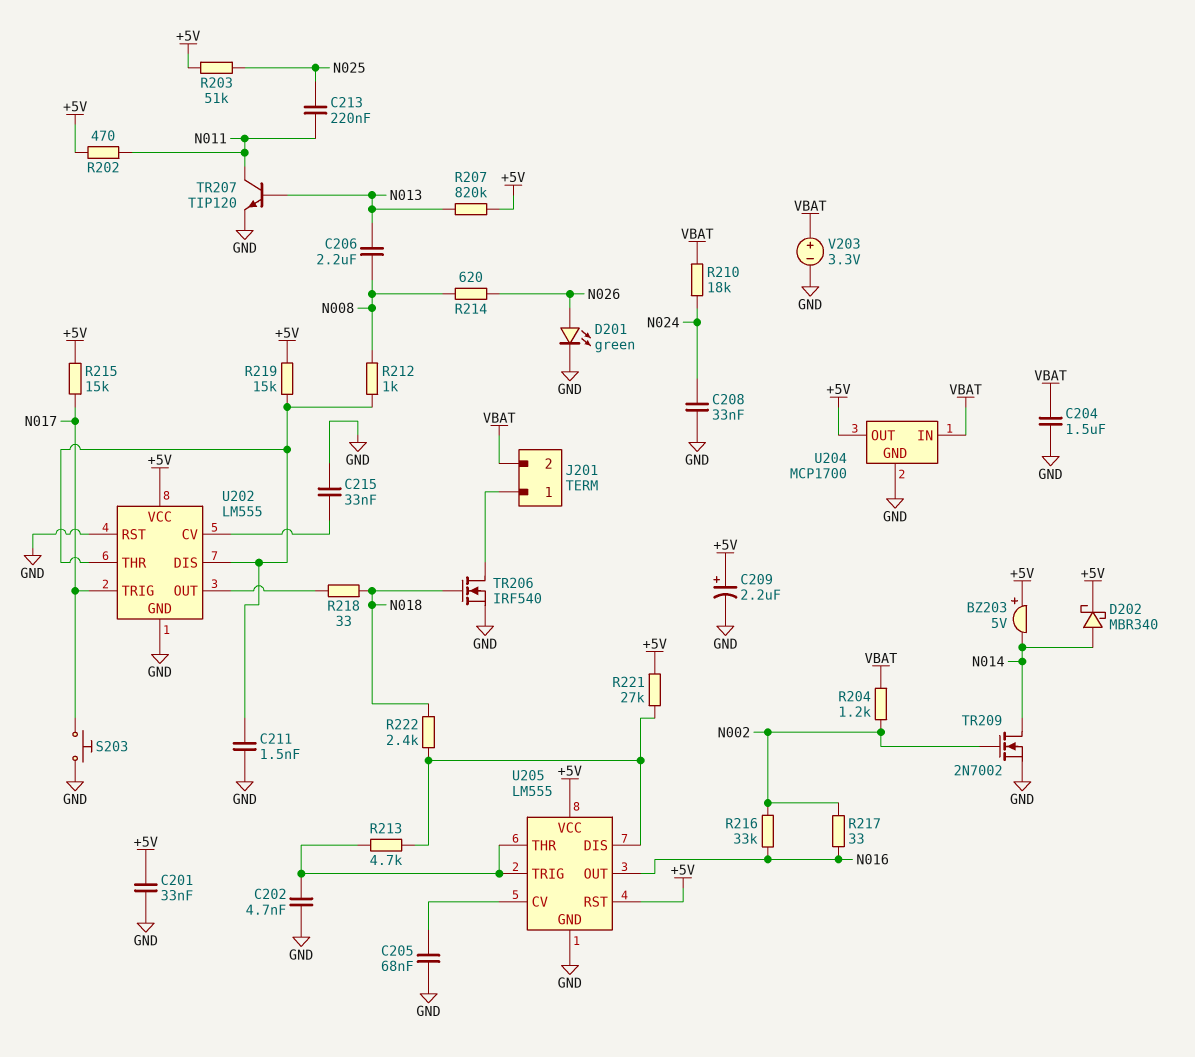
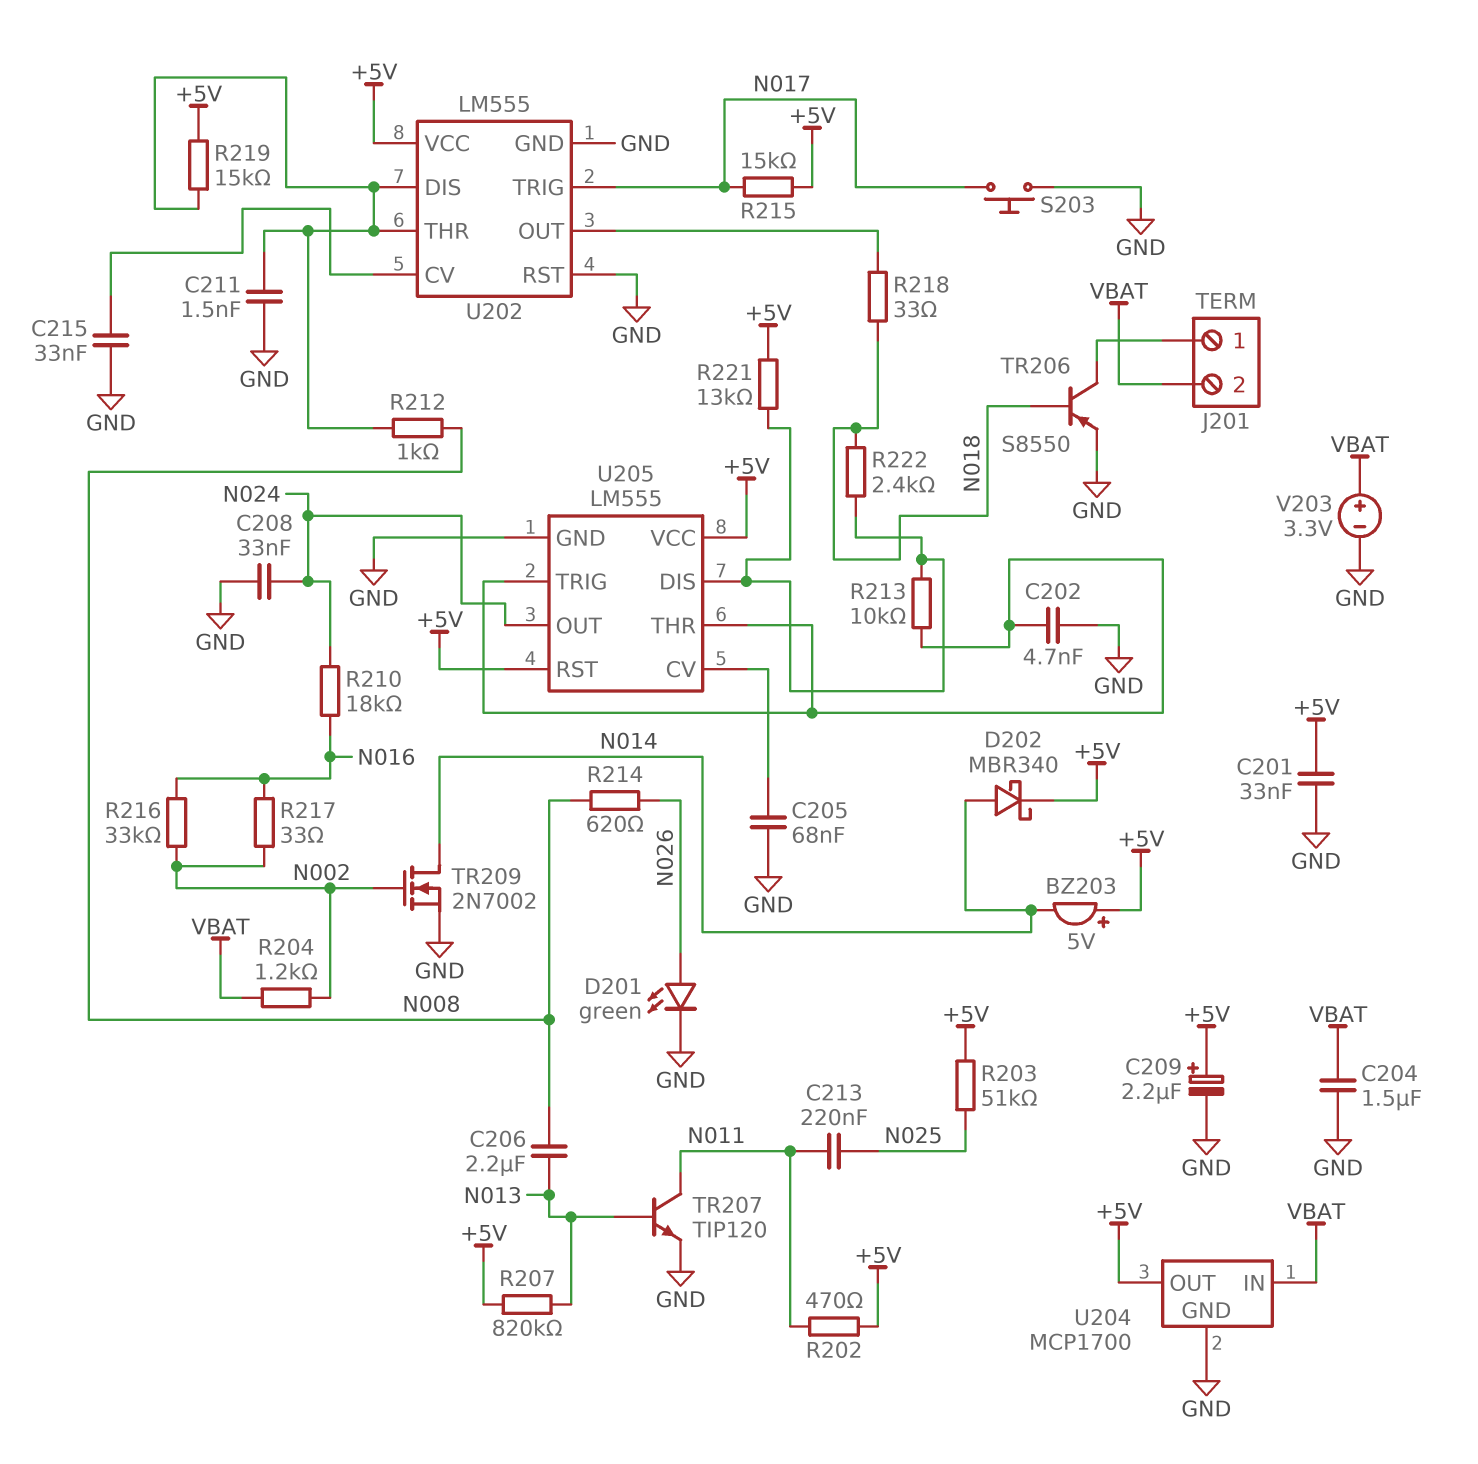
R210: 18k (N024, VBAT) -> 18k (N016, N024)
R213: 4.7k (U205/DIS, U205/THR) -> 10k (U205/DIS, U205/THR)
R221: 27k (+5V, U205/DIS) -> 13k (+5V, U205/DIS)
TR206: NMOS IRF540 (G N018, D J201/1, S GND) -> PNP S8550 (B N018, C J201/1, E GND)
U205 pin OUT: N016 -> N024

